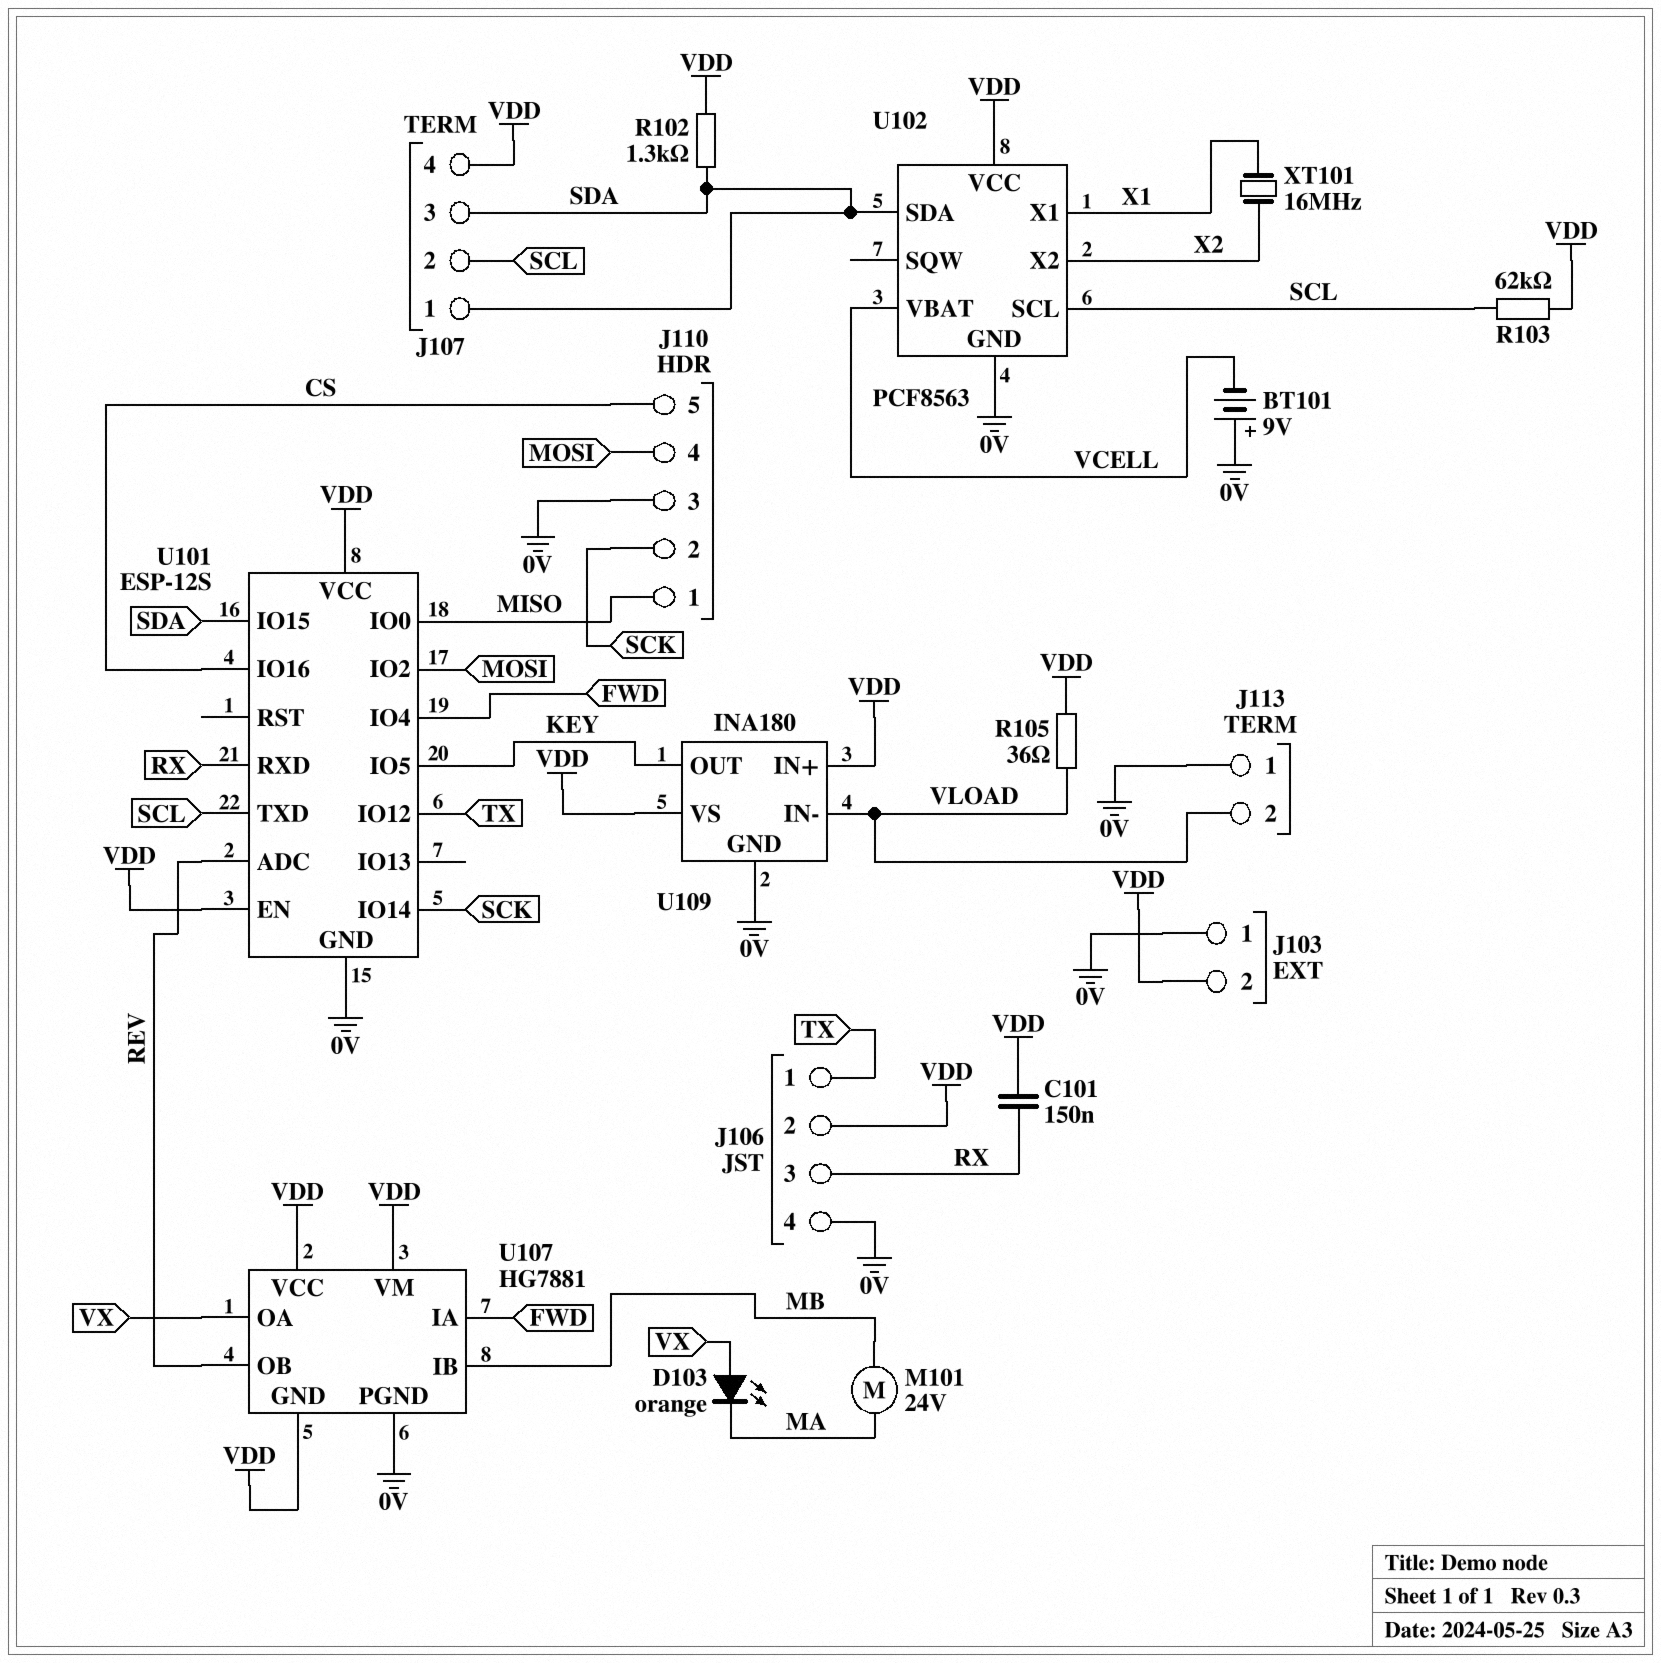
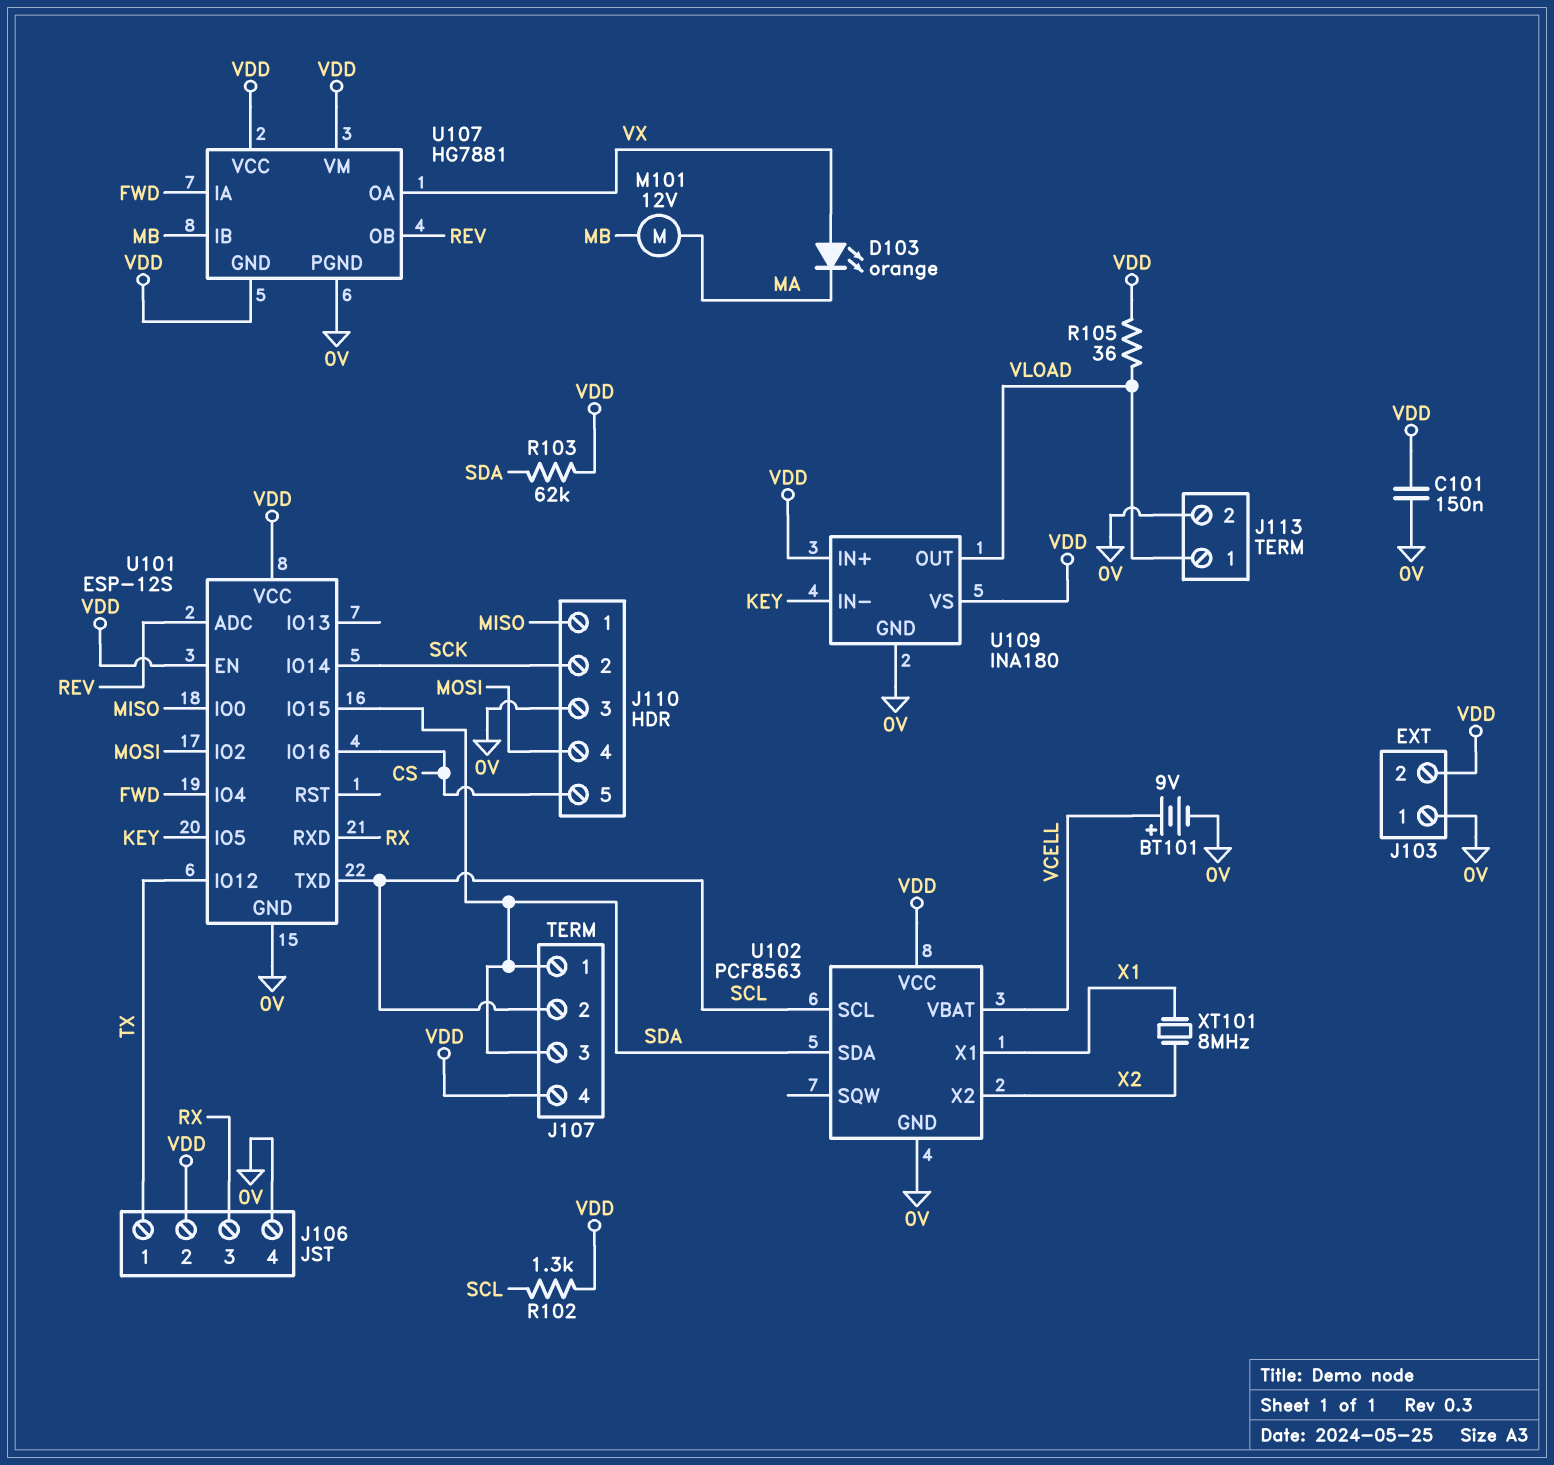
BT101: 9V (plus 0V, minus VCELL) -> 9V (plus VCELL, minus 0V)
C101: 150nF (RX, VDD) -> 150nF (0V, VDD)
J113 pin 1: 0V -> VLOAD
J113 pin 2: VLOAD -> 0V
M101: motor 24V (MA, MB) -> motor 12V (MA, MB)
R102: 1.3k (SDA, VDD) -> 1.3k (SCL, VDD)
R103: 62k (SCL, VDD) -> 62k (SDA, VDD)
U109 pin IN-: VLOAD -> KEY
U109 pin OUT: KEY -> VLOAD
XT101: 16MHz (X1, X2) -> 8MHz (X1, X2)

